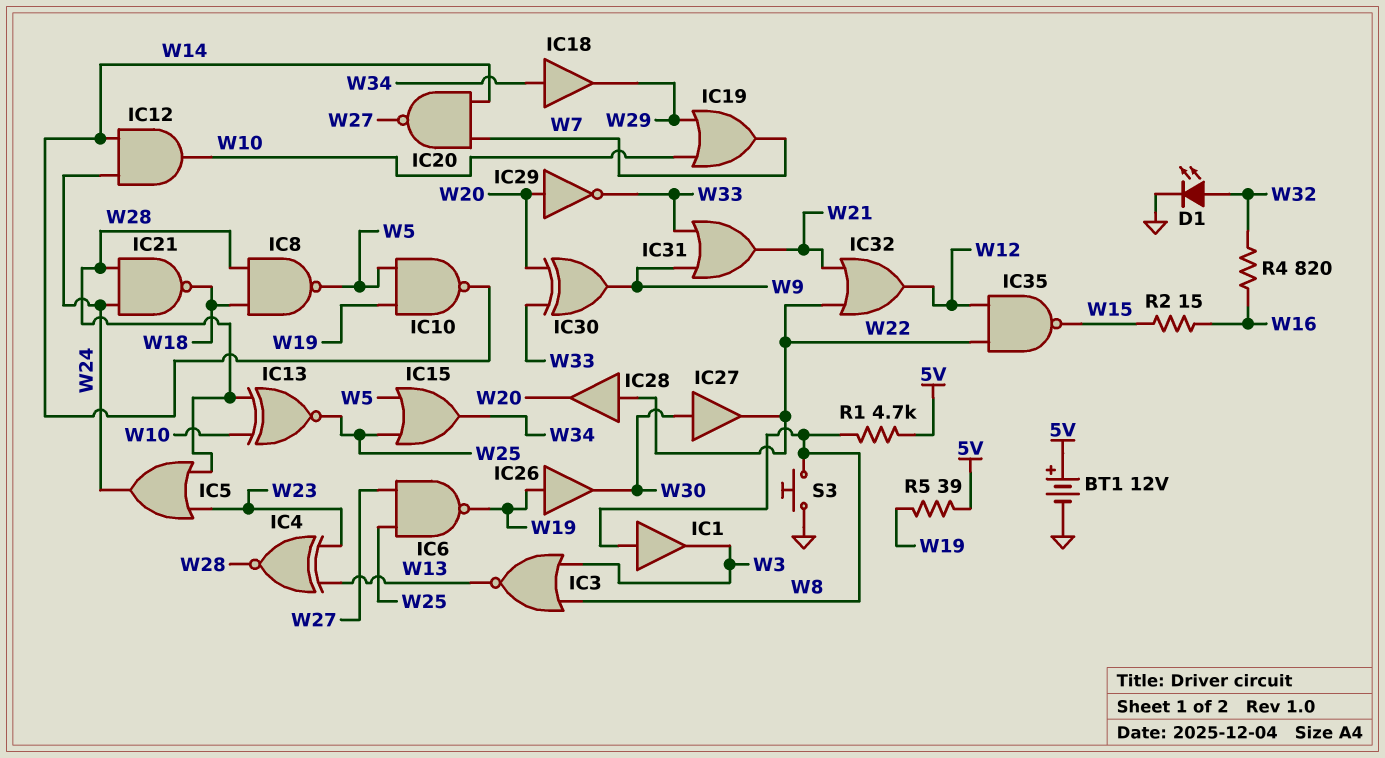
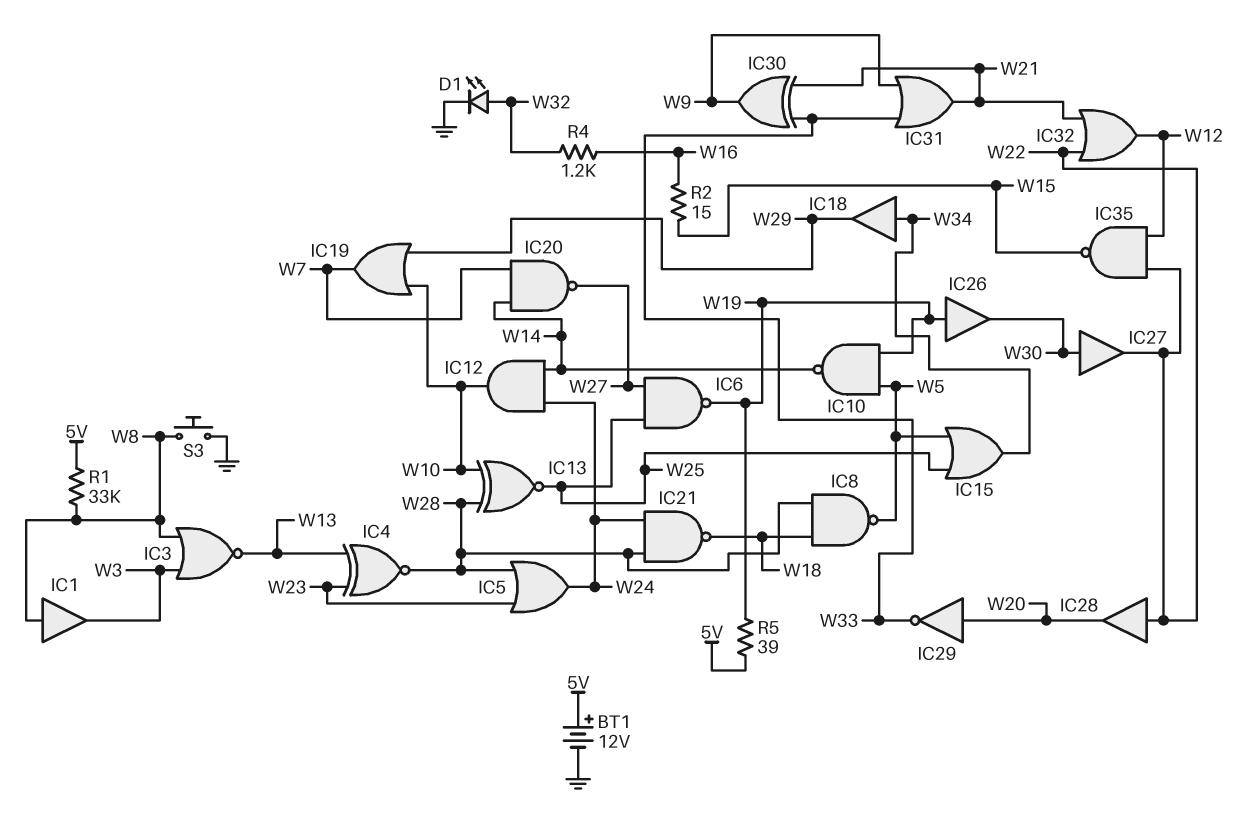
IC30: XOR (in W20, in W33, out W9) -> XOR (in W21, in W33, out W9)
R1: 4.7k (5V, W8) -> 33k (5V, W8)
R4: 820 (W16, W32) -> 1.2k (W16, W32)

